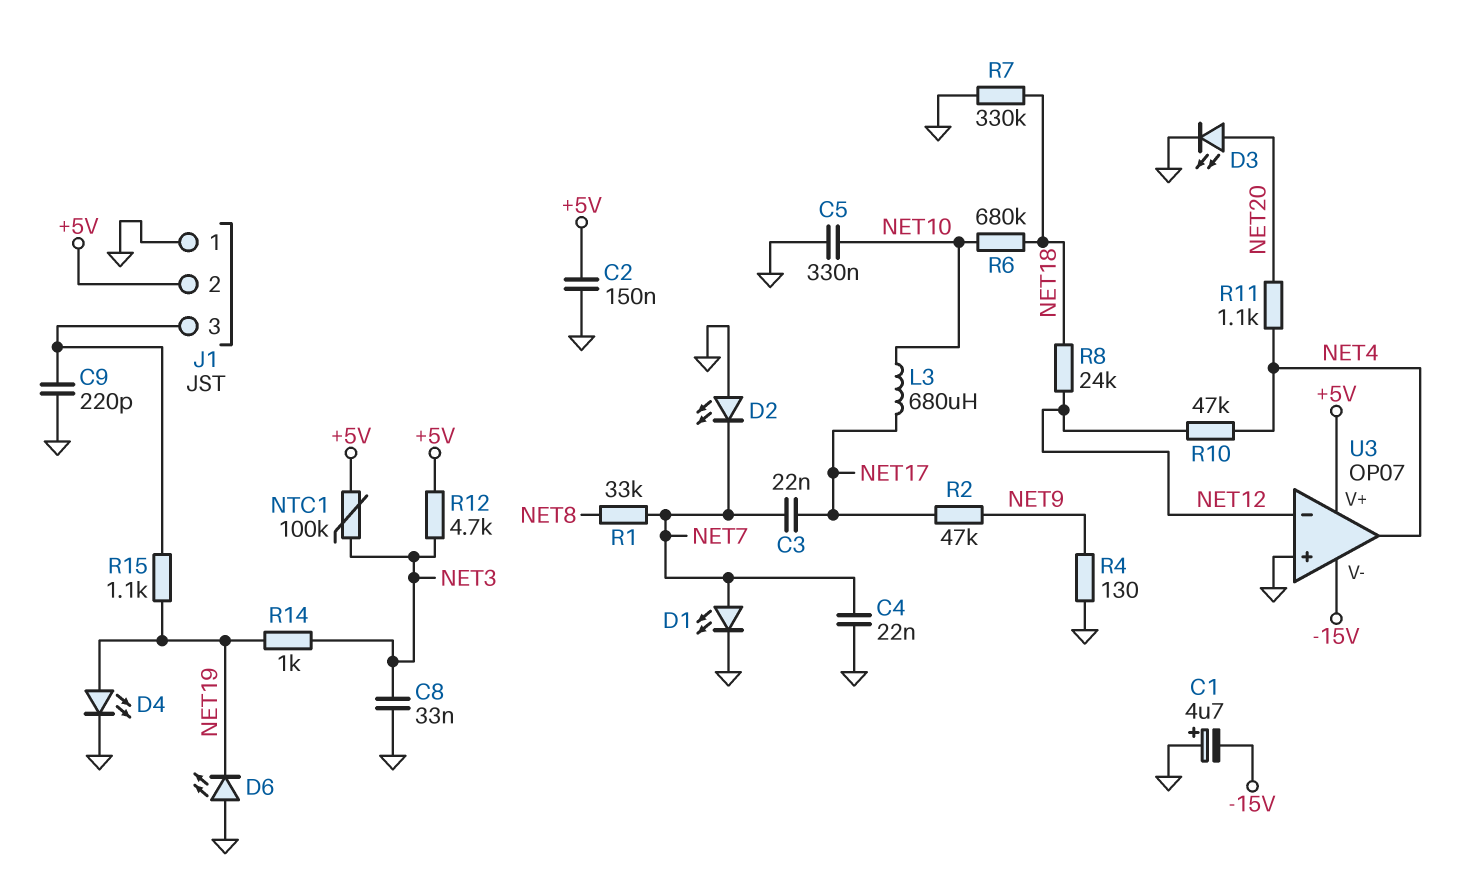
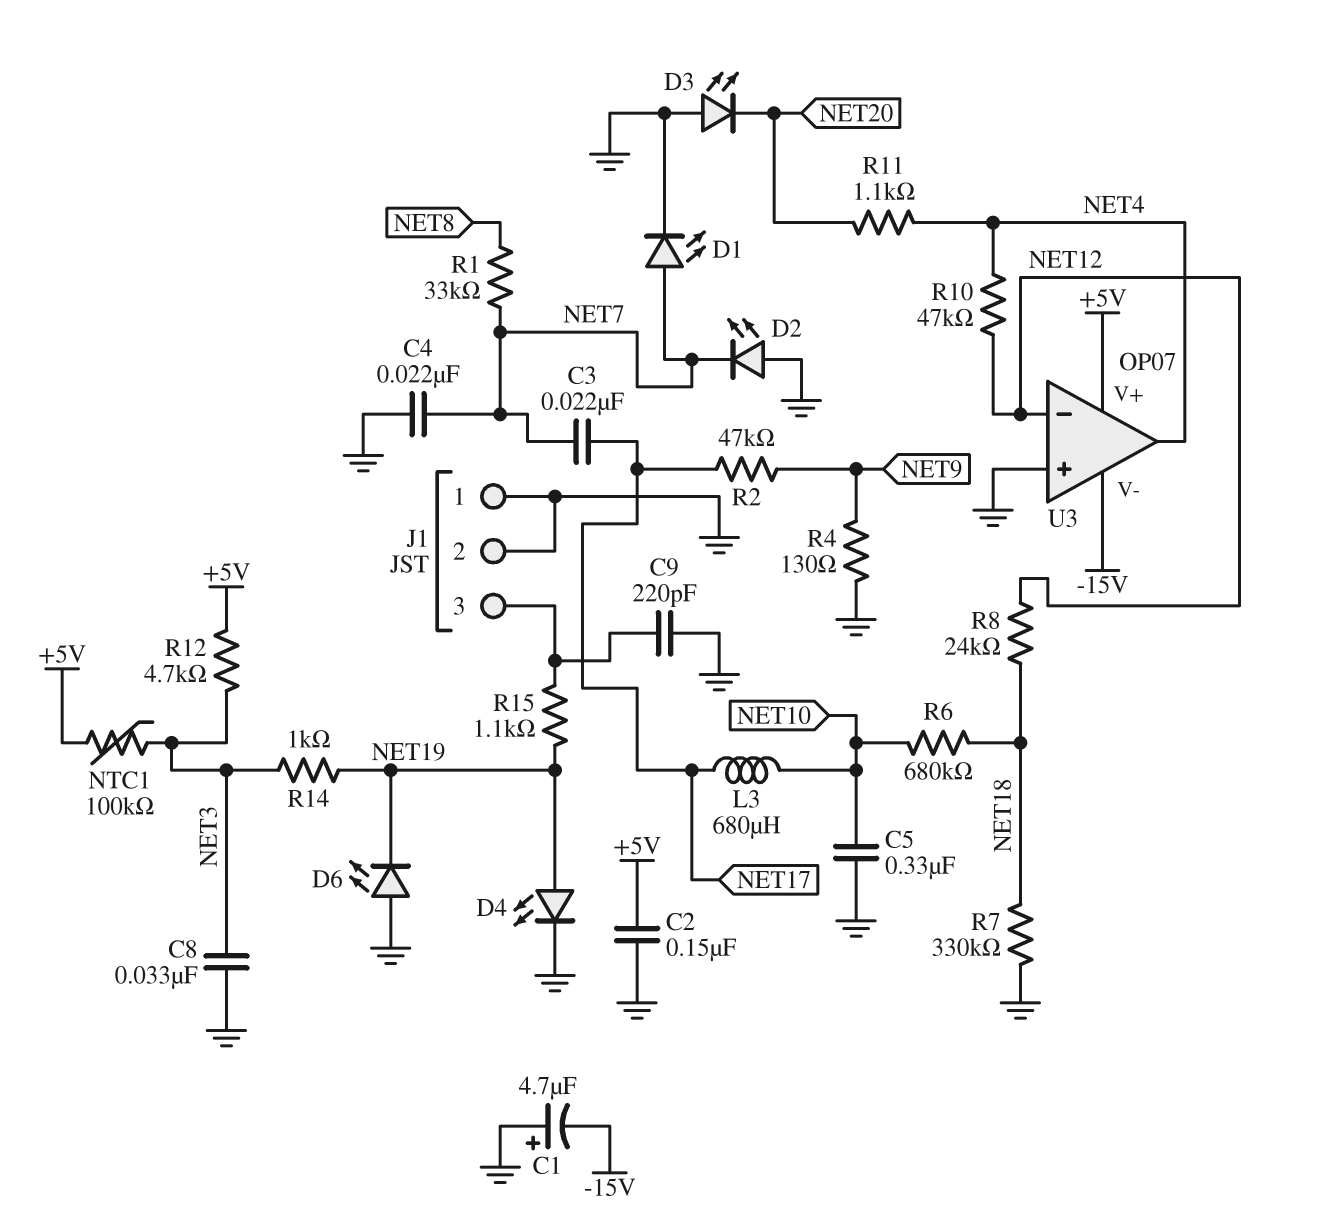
D3: LED (A NET20, K GND) -> LED (A GND, K NET20)
J1 pin 2: +5V -> GND

